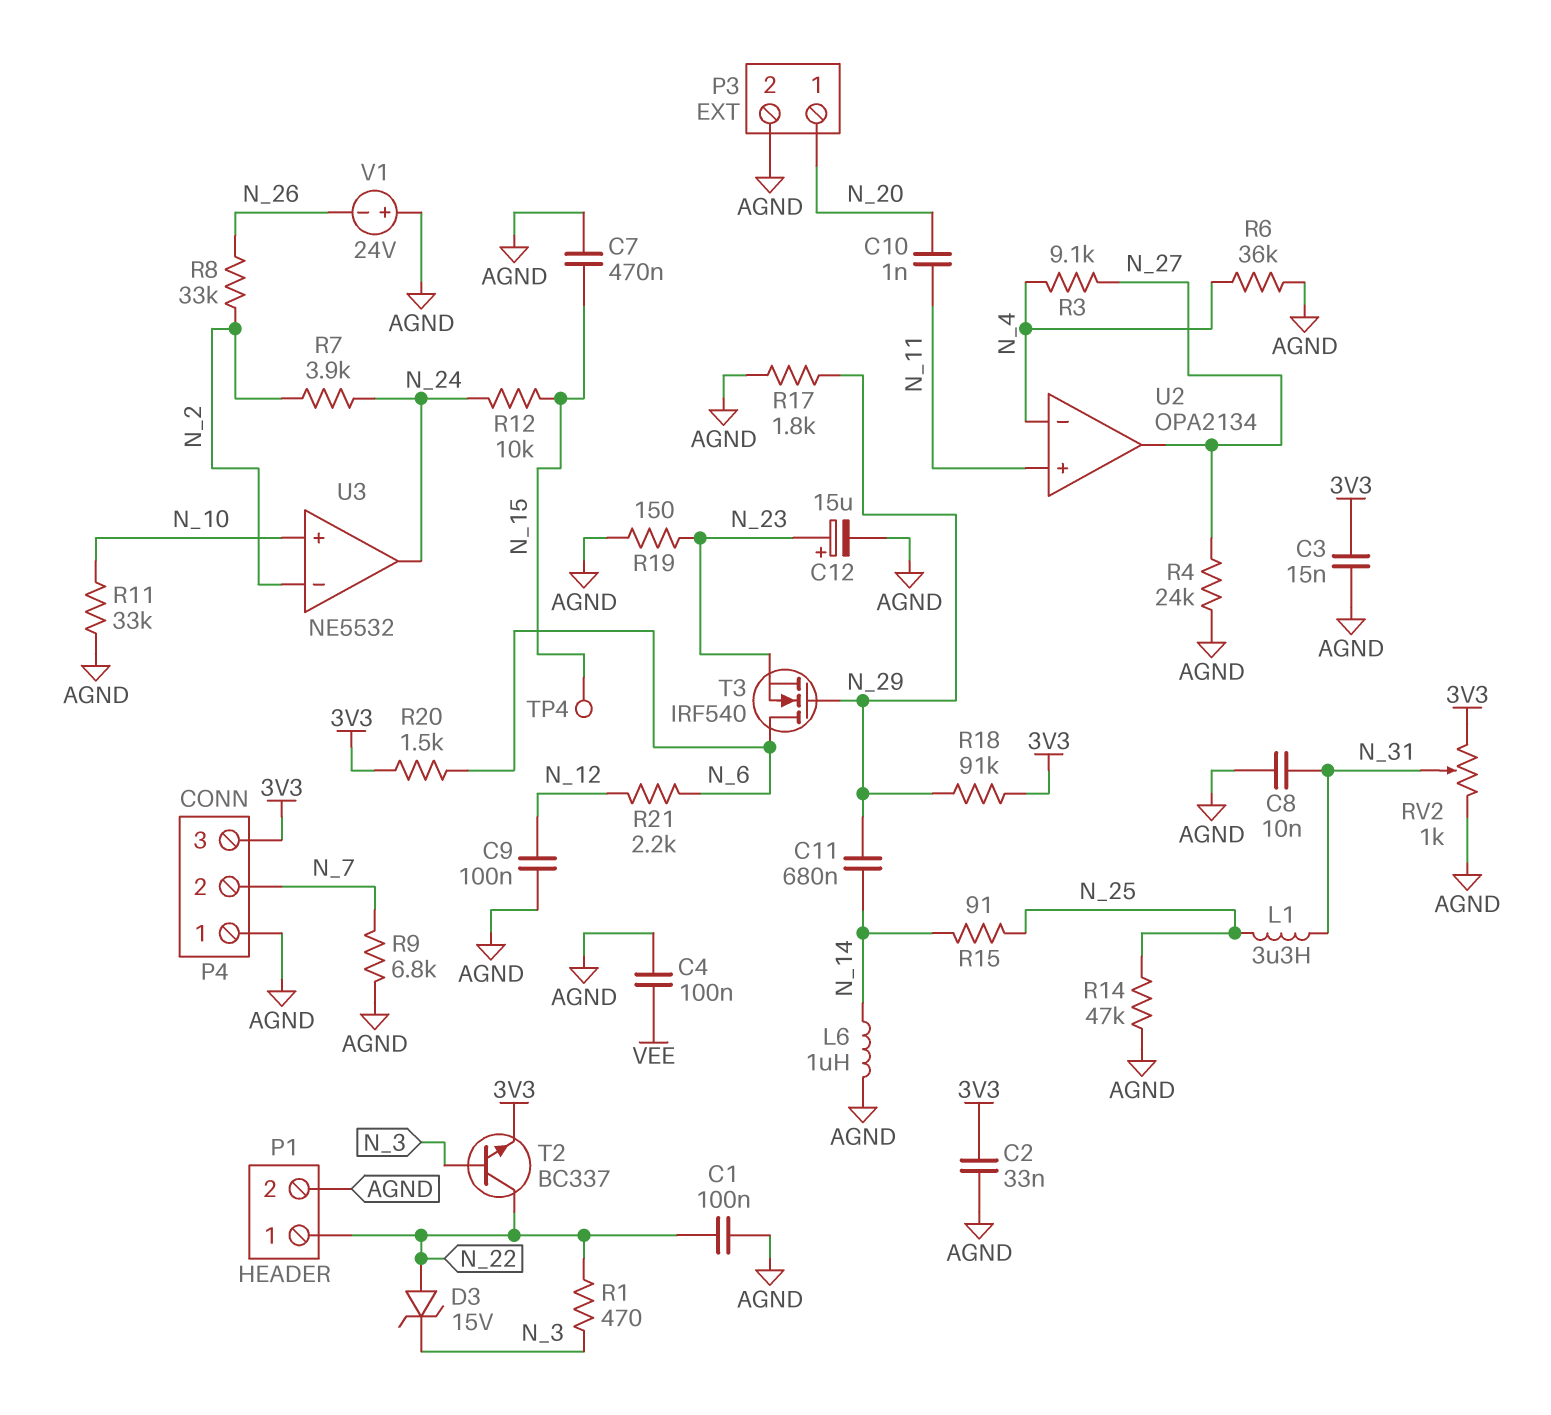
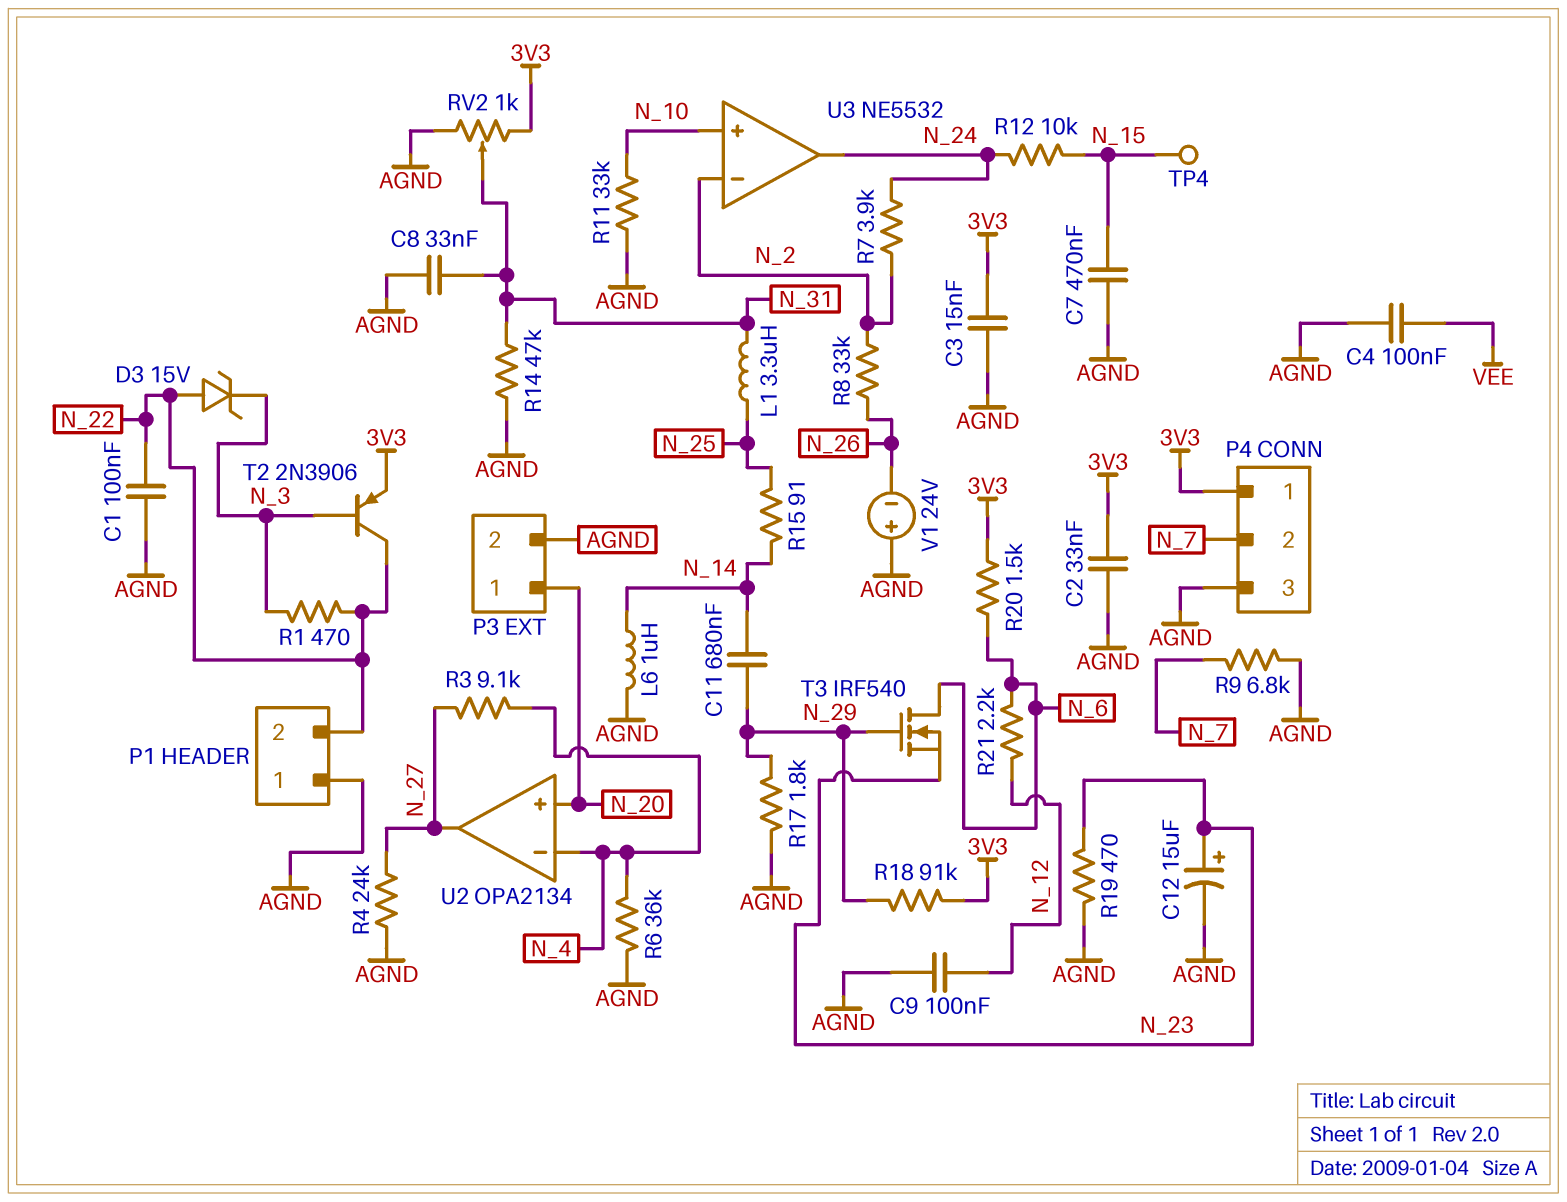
C8: 10nF (AGND, N_31) -> 33nF (AGND, N_31)
C10: 1nF (N_11, N_20) -> none
P1 pin 1: N_22 -> AGND
P1 pin 2: AGND -> N_22
P4 pin 1: AGND -> 3V3
P4 pin 3: 3V3 -> AGND
R14: 47k (AGND, N_25) -> 47k (AGND, N_31)
R19: 150 (AGND, N_23) -> 470 (AGND, N_23)
T2: NPN BC337 (B N_3, C N_22, E 3V3) -> PNP 2N3906 (B N_3, C N_22, E 3V3)
U2 pin in+: N_11 -> N_20

